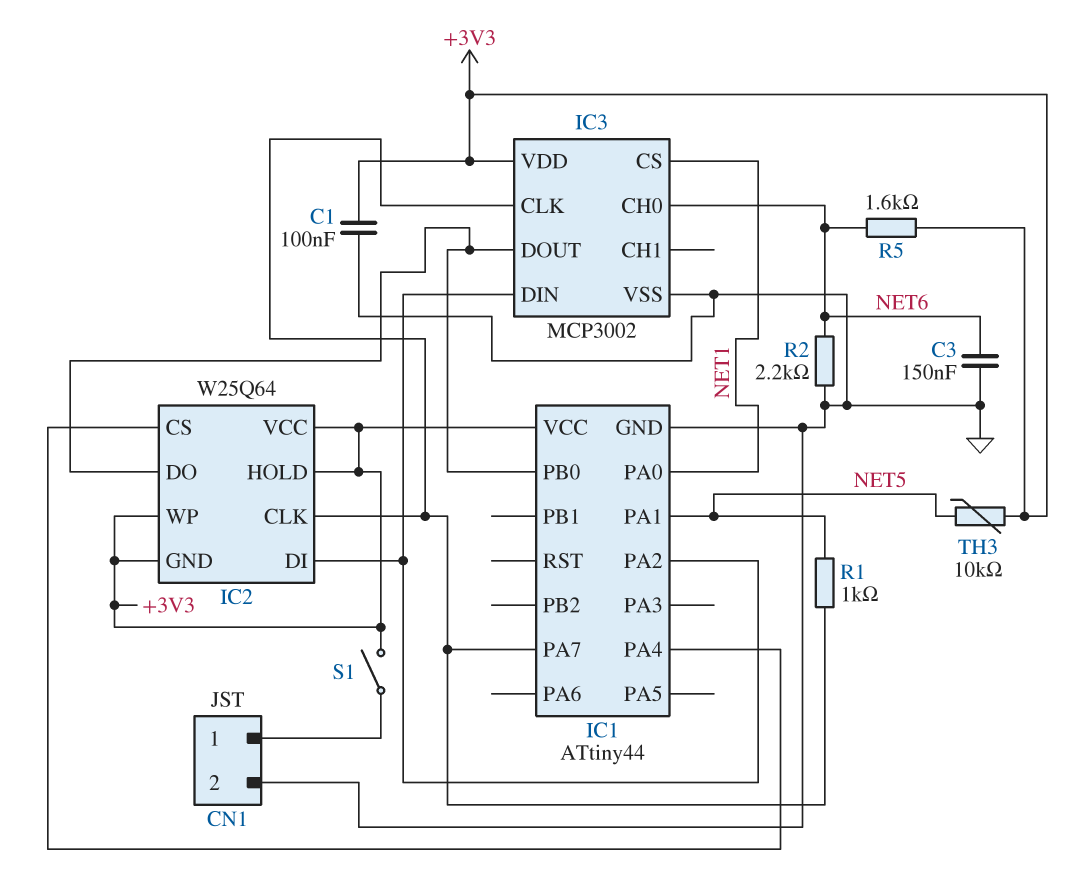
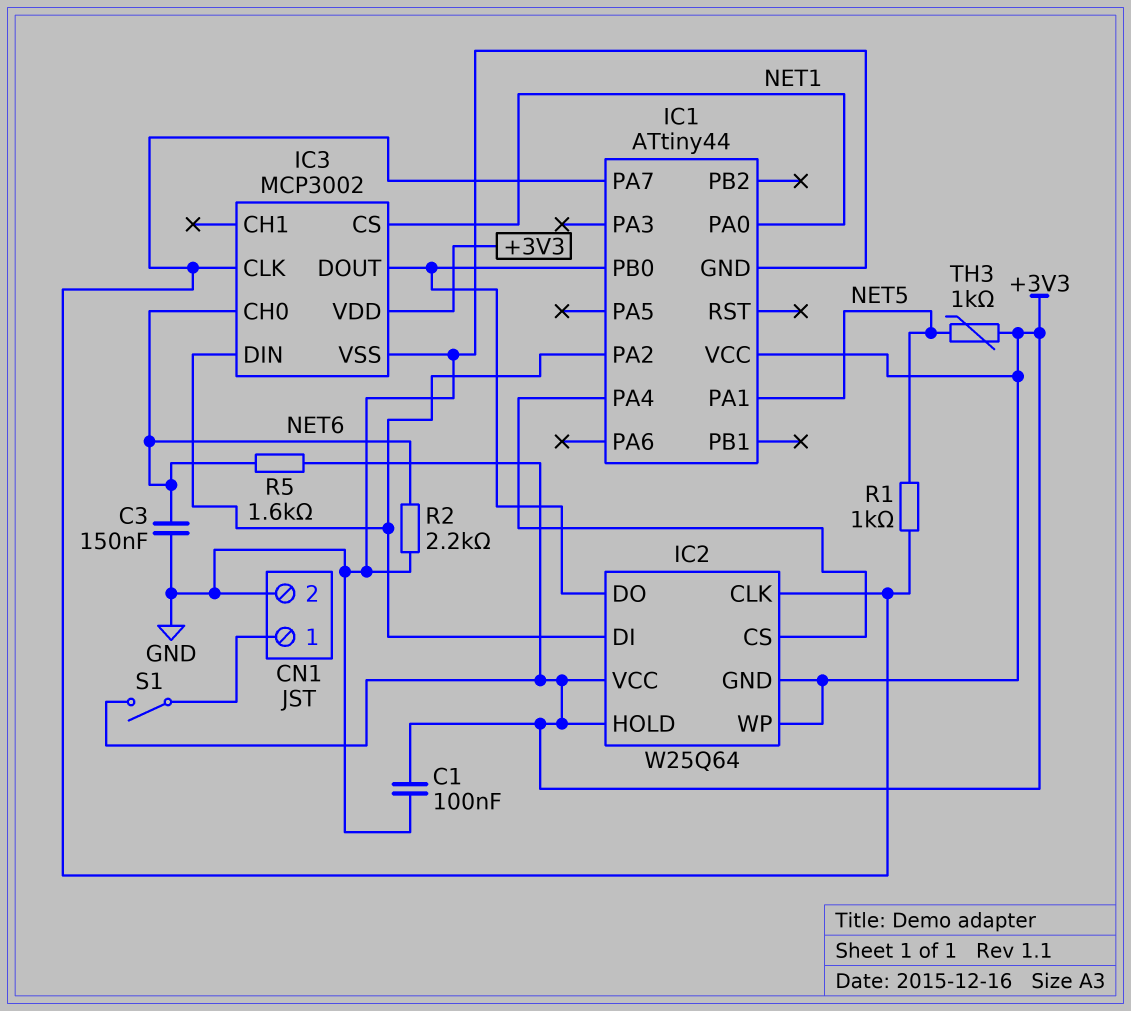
TH3: 10k (+3V3, NET5) -> 1k (+3V3, NET5)

